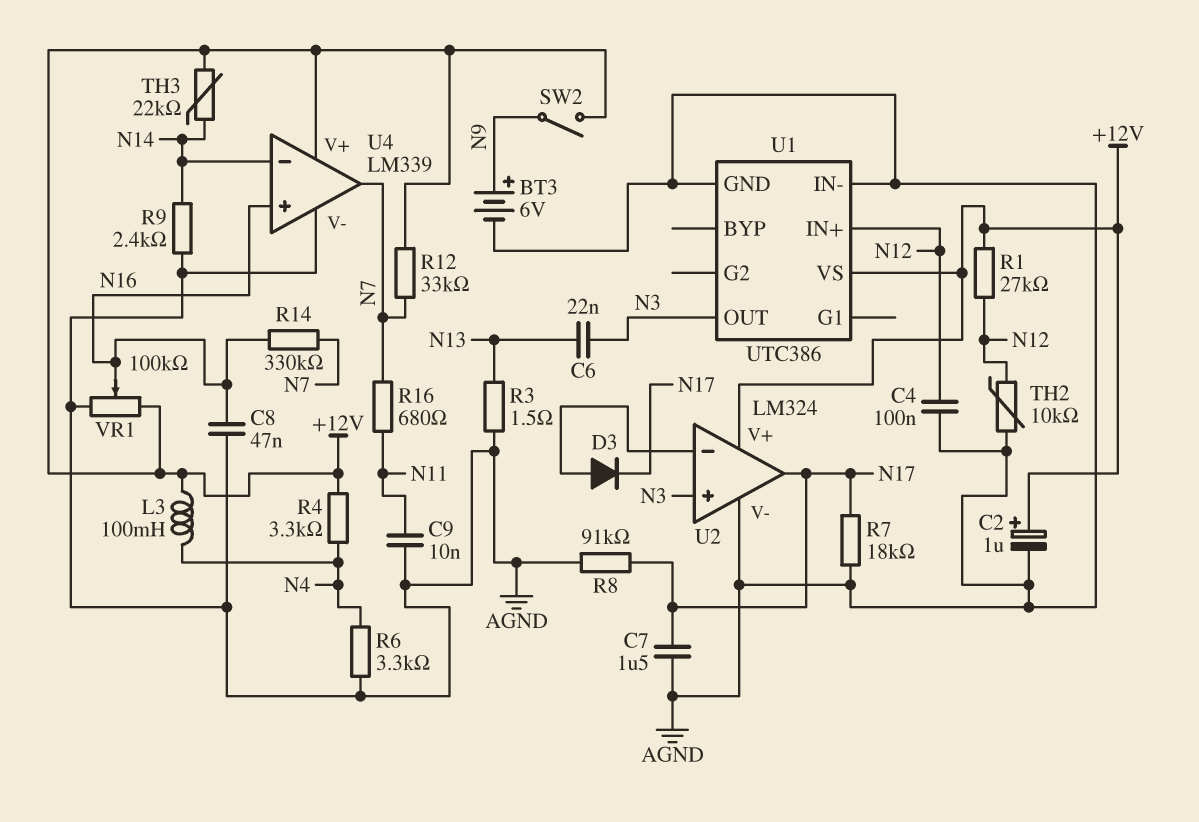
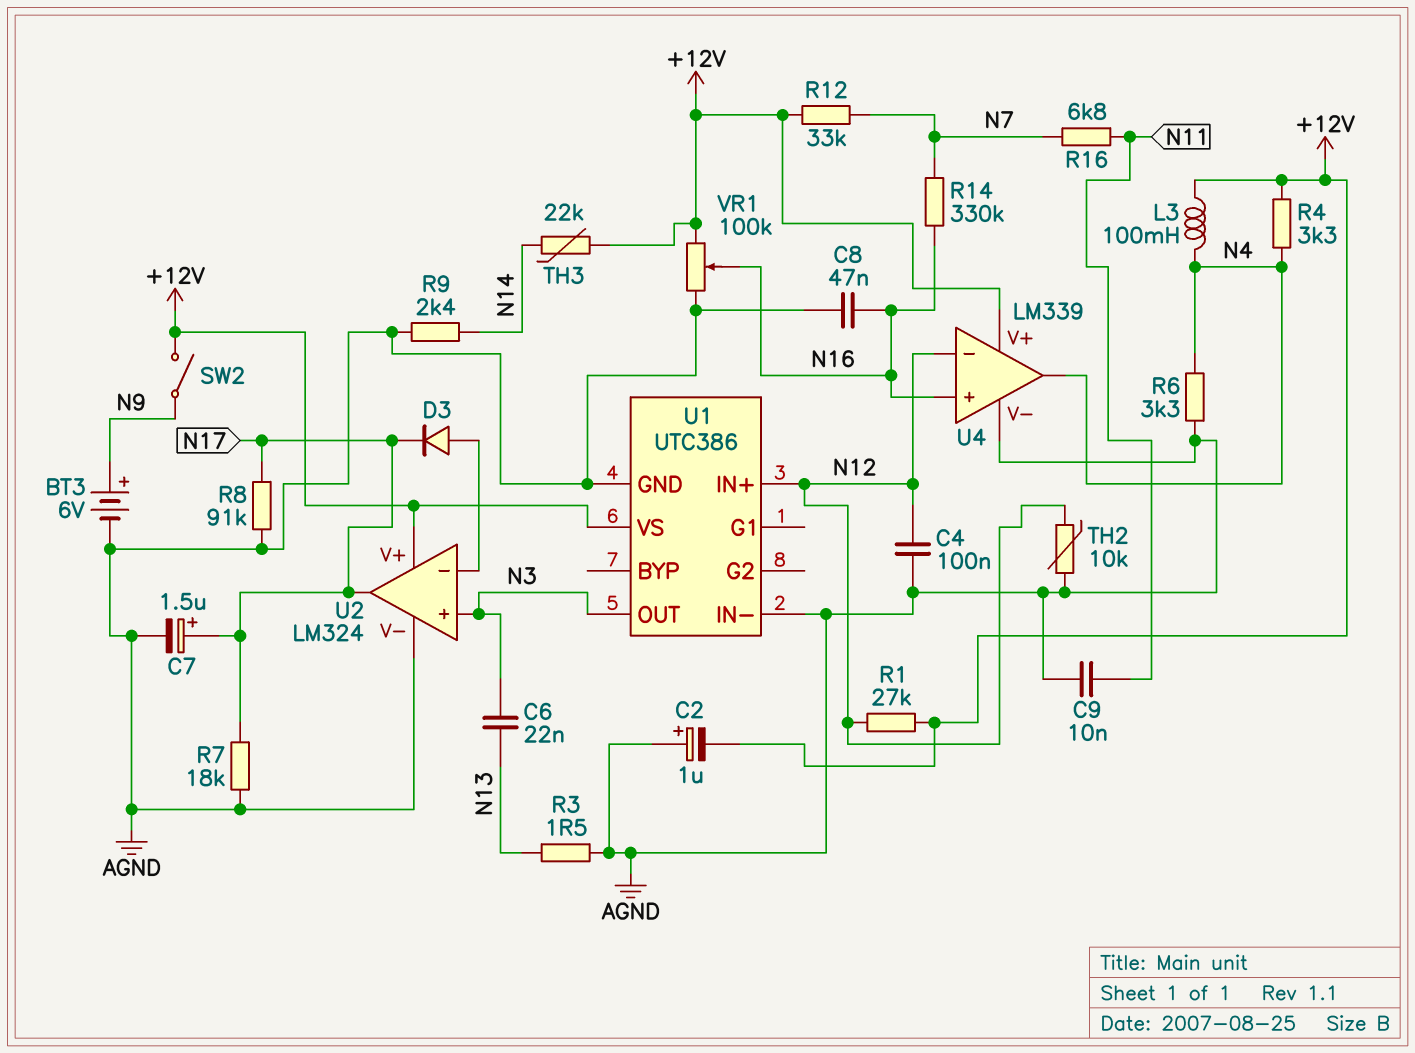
C2: 1uF (plus +12V, minus AGND) -> 1uF (plus AGND, minus +12V)
C7: 1.5uF (AGND, N17) -> 1.5uF (plus N17, minus AGND)
R16: 680 (N7, N11) -> 6.8k (N7, N11)
U4 pin in-: N14 -> N12
U4 pin out: N7 -> N4

